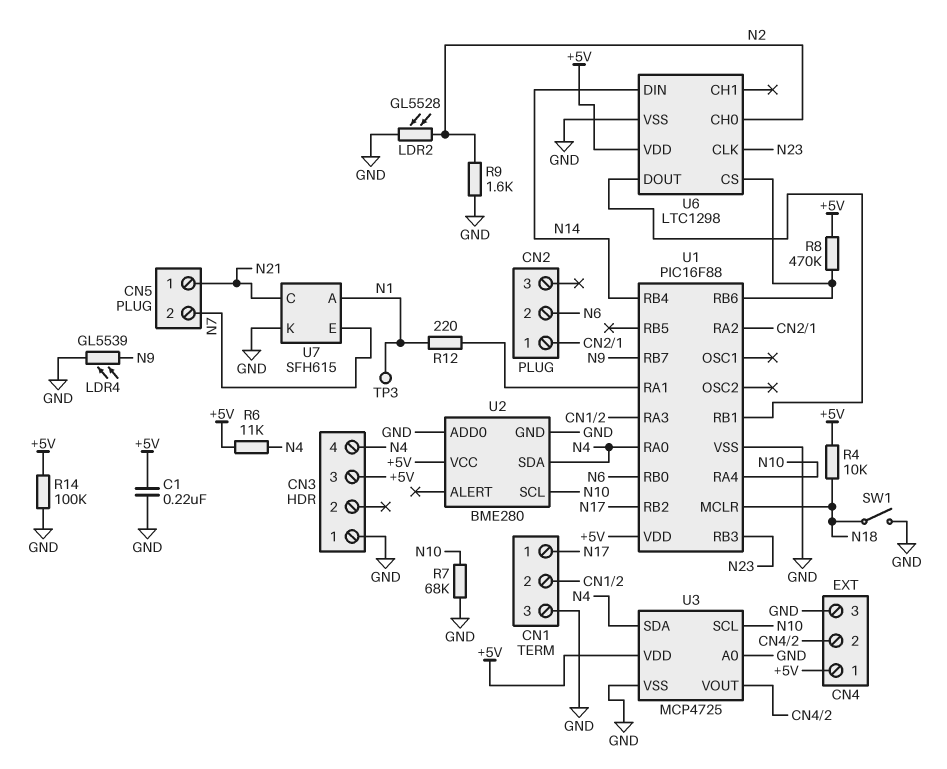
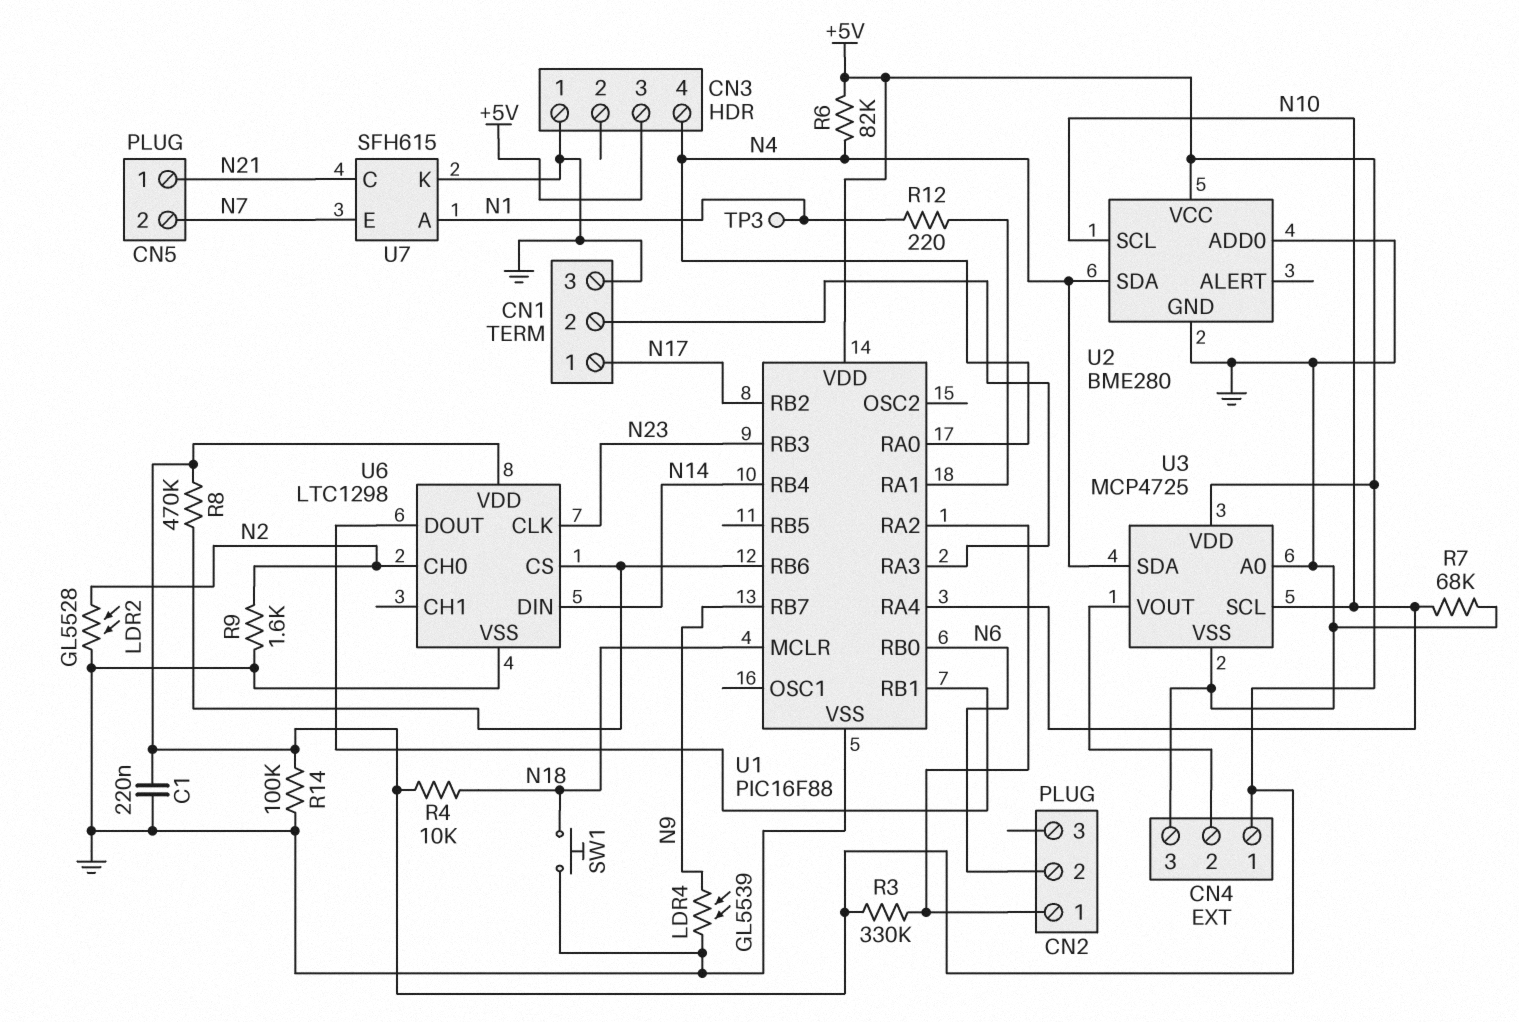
R3: none -> 330k (+5V, CN2/1)
R6: 11k (+5V, N4) -> 82k (+5V, N4)
SW1: switch (GND, N18) -> button (GND, N18)

